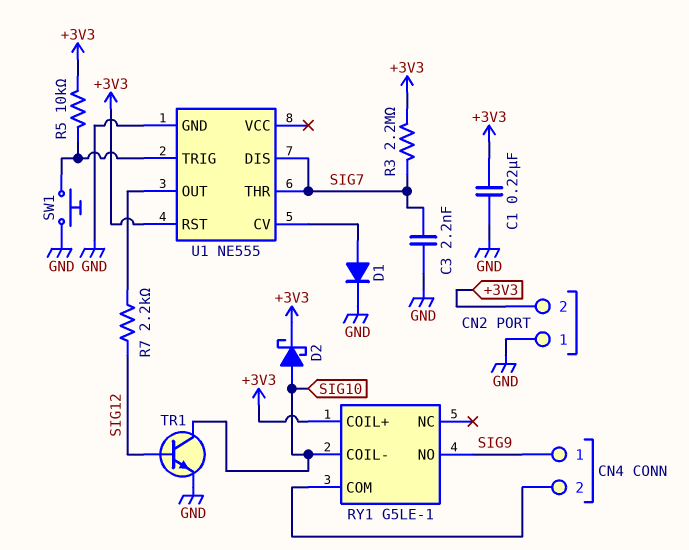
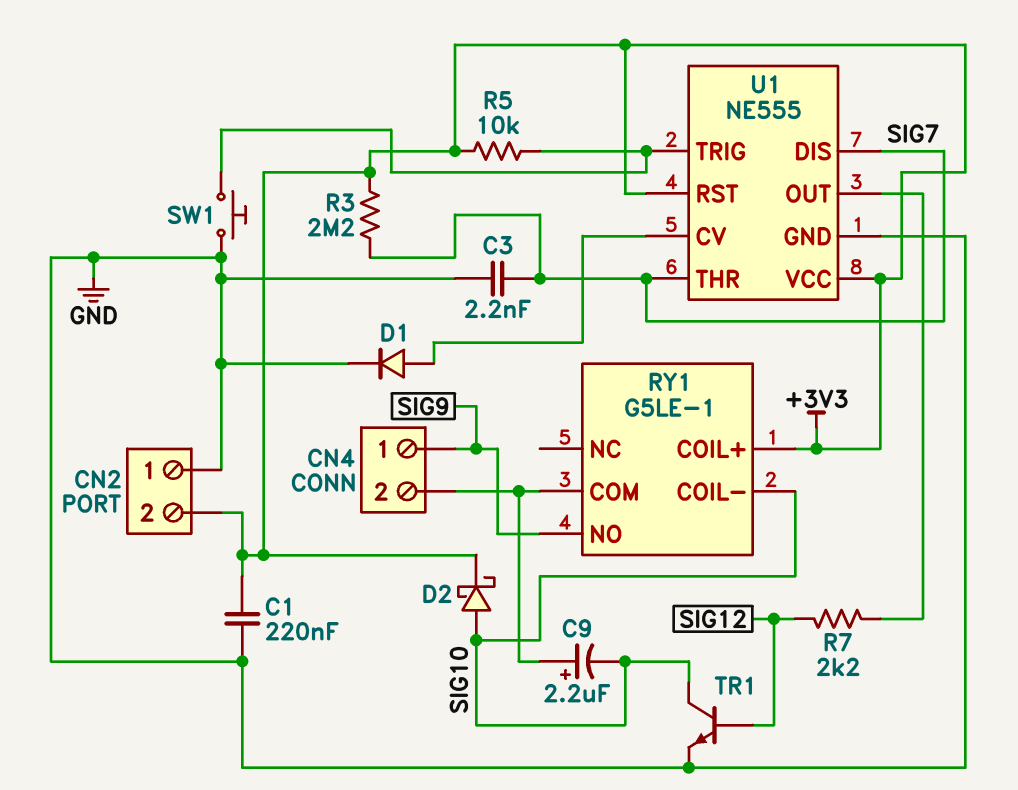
C9: none -> 2.2uF (plus CN4/2, minus SIG10)
U1 pin VCC: none -> +3V3

